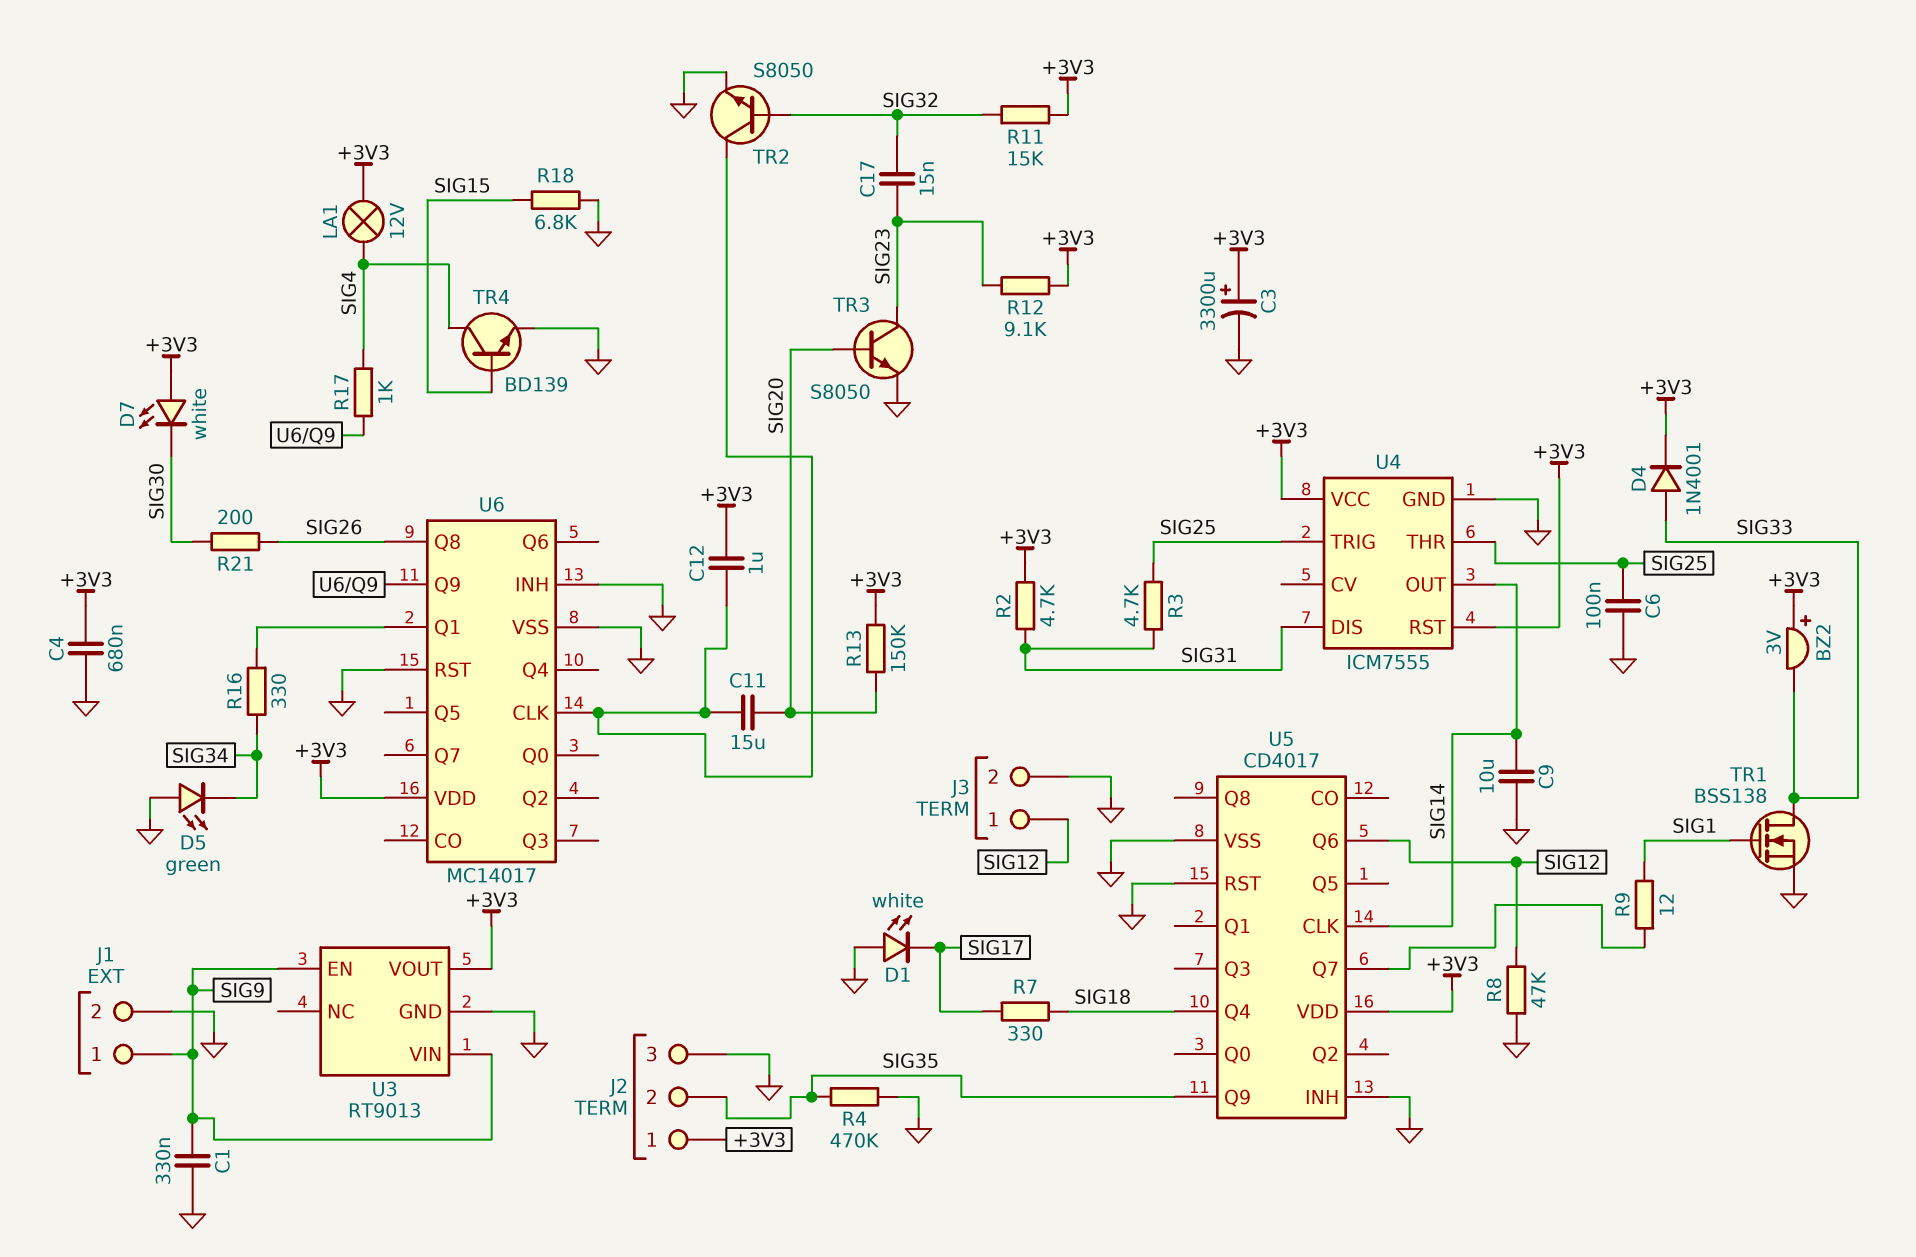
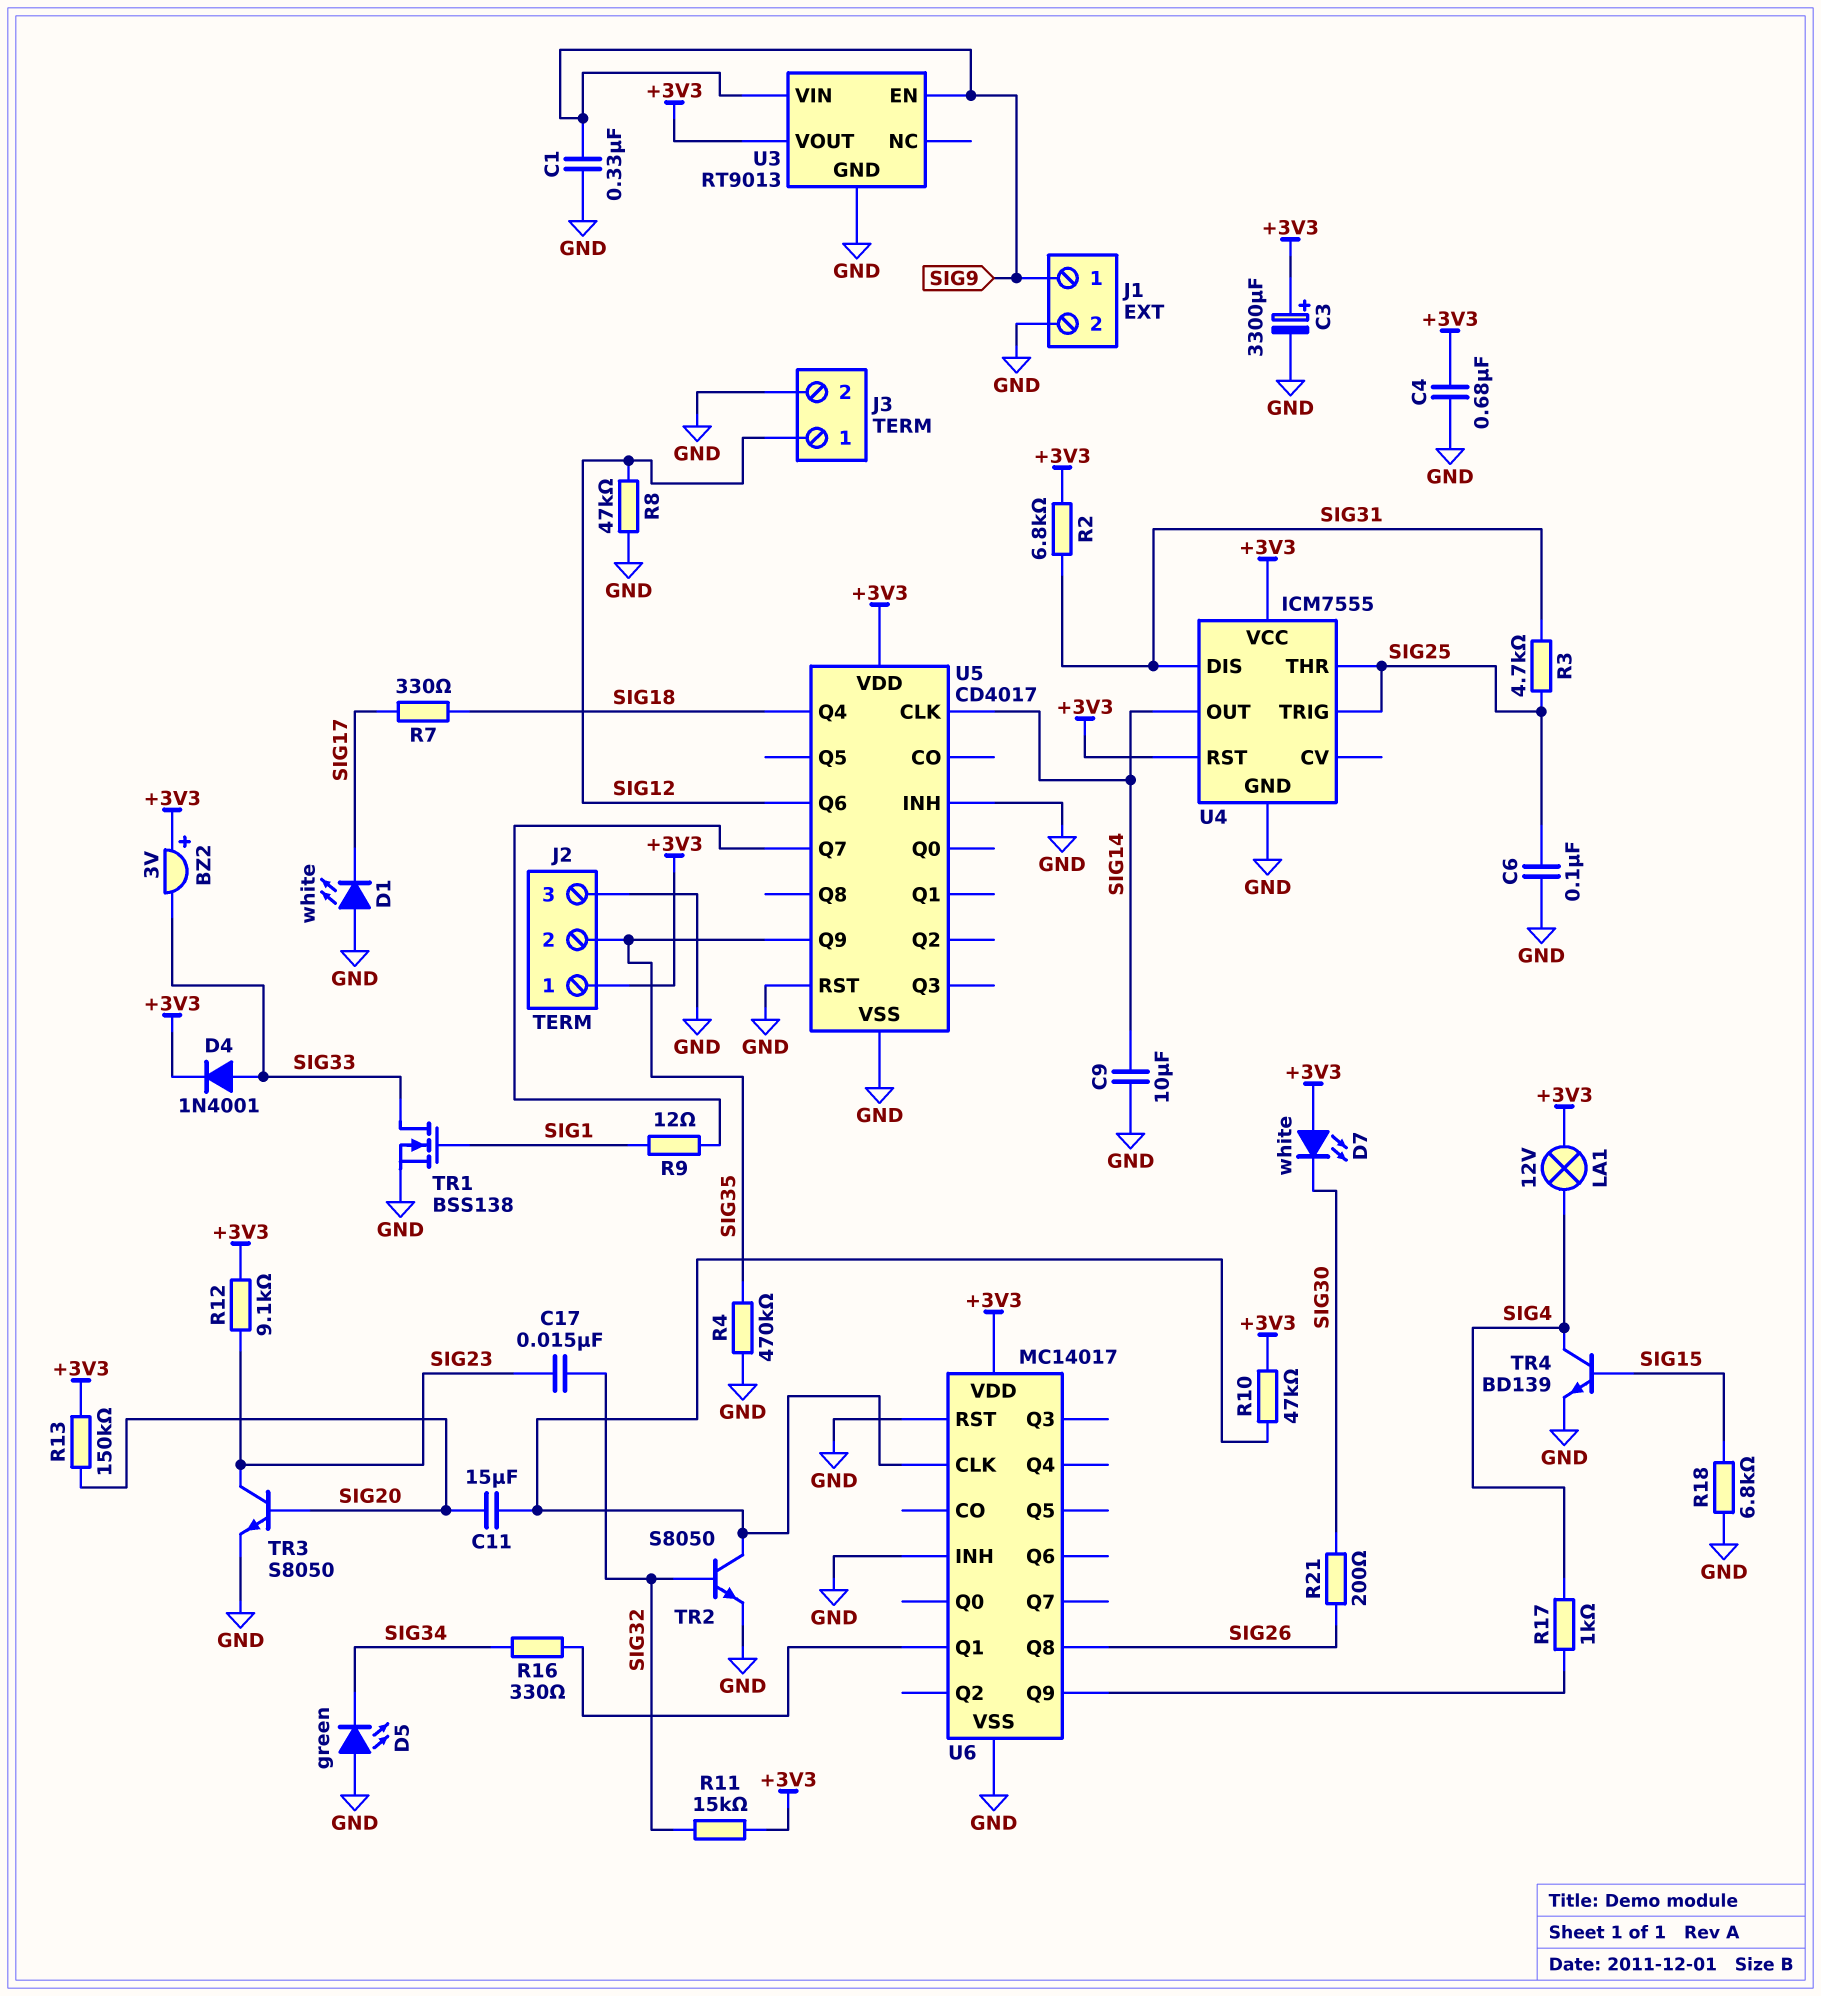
C12: 1uF (+3V3, U6/CLK) -> none
R2: 4.7k (+3V3, SIG31) -> 6.8k (+3V3, SIG31)
R10: none -> 47k (+3V3, U6/CLK)

